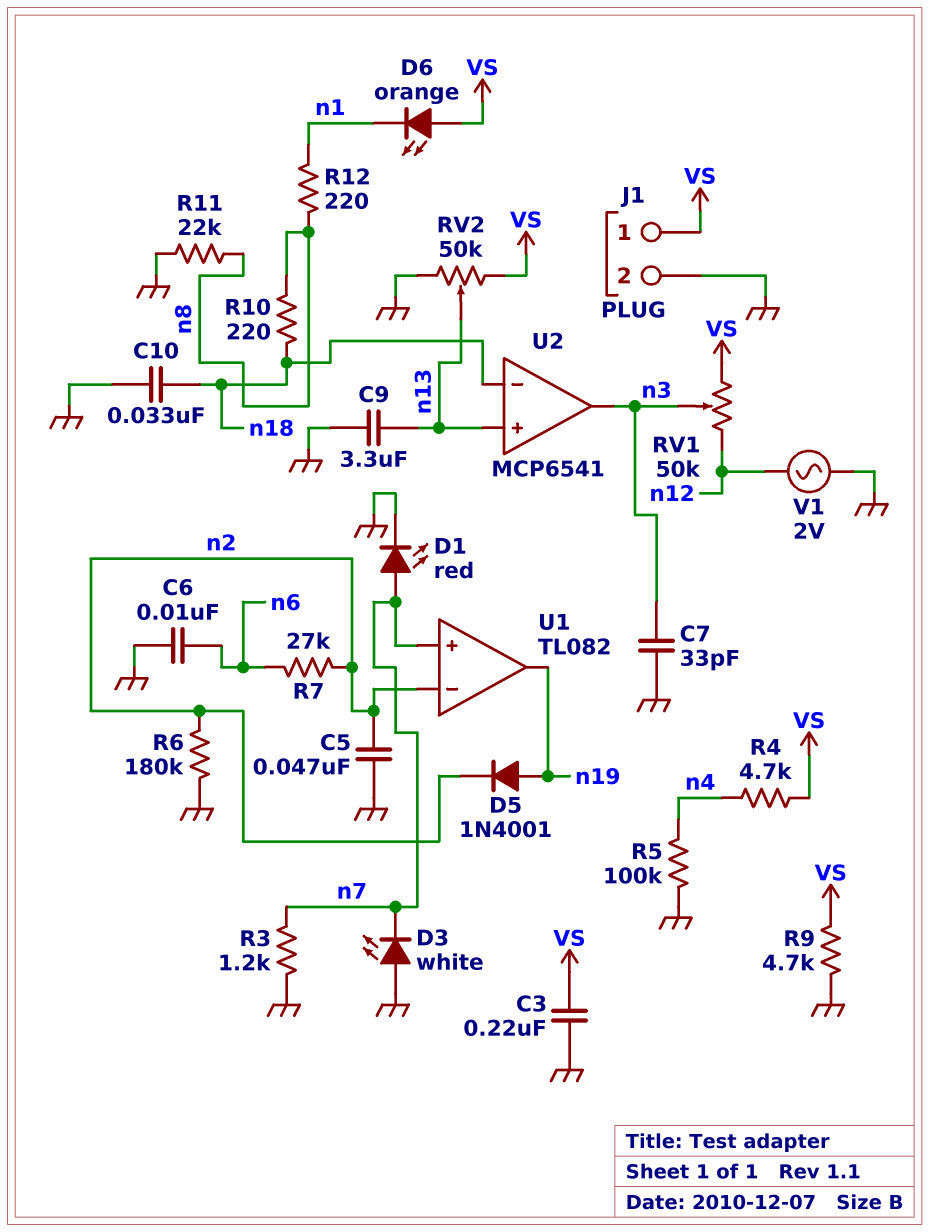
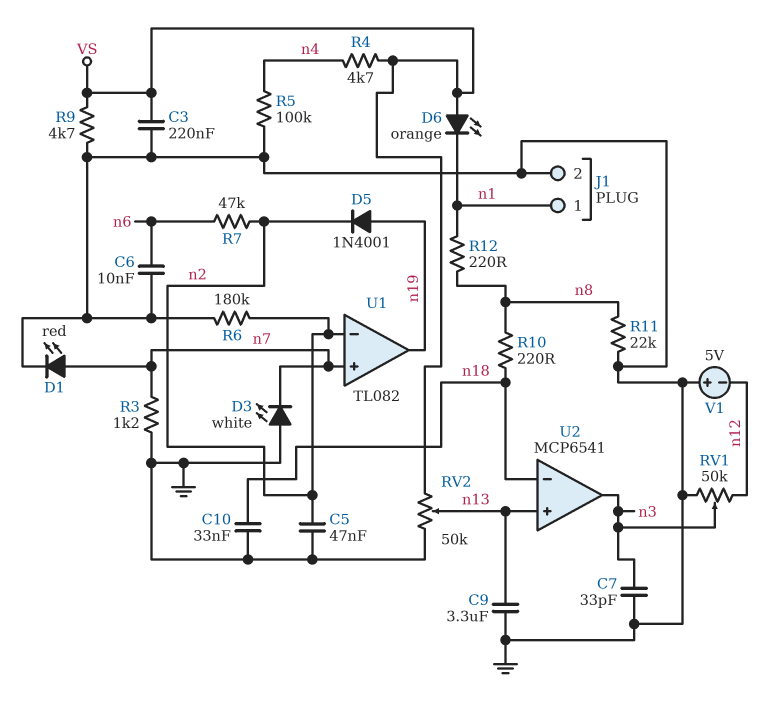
J1 pin 1: VS -> n1
R7: 27k (n2, n6) -> 47k (n2, n6)
RV1: 50k (VS, n12, wiper n3) -> 50k (GND, n12, wiper n3)
V1: AC 2V (GND, n12) -> 5V (plus GND, minus n12)

